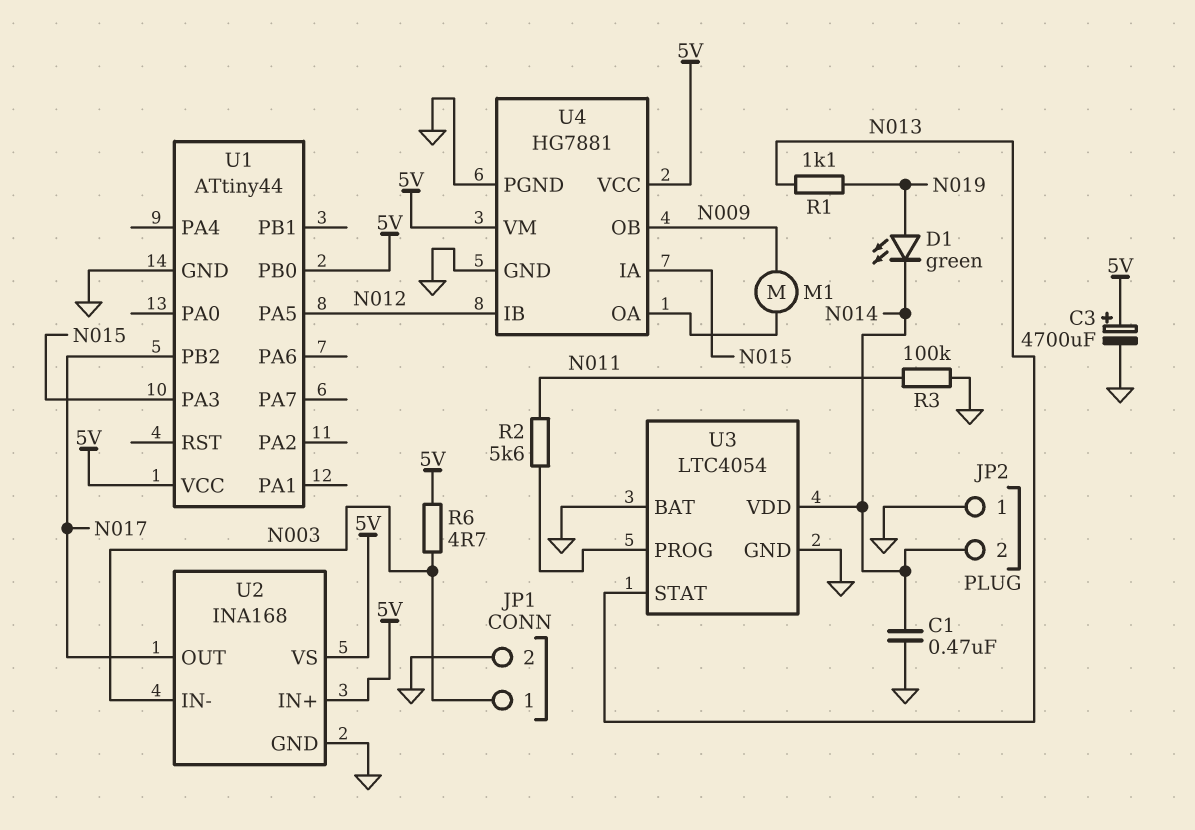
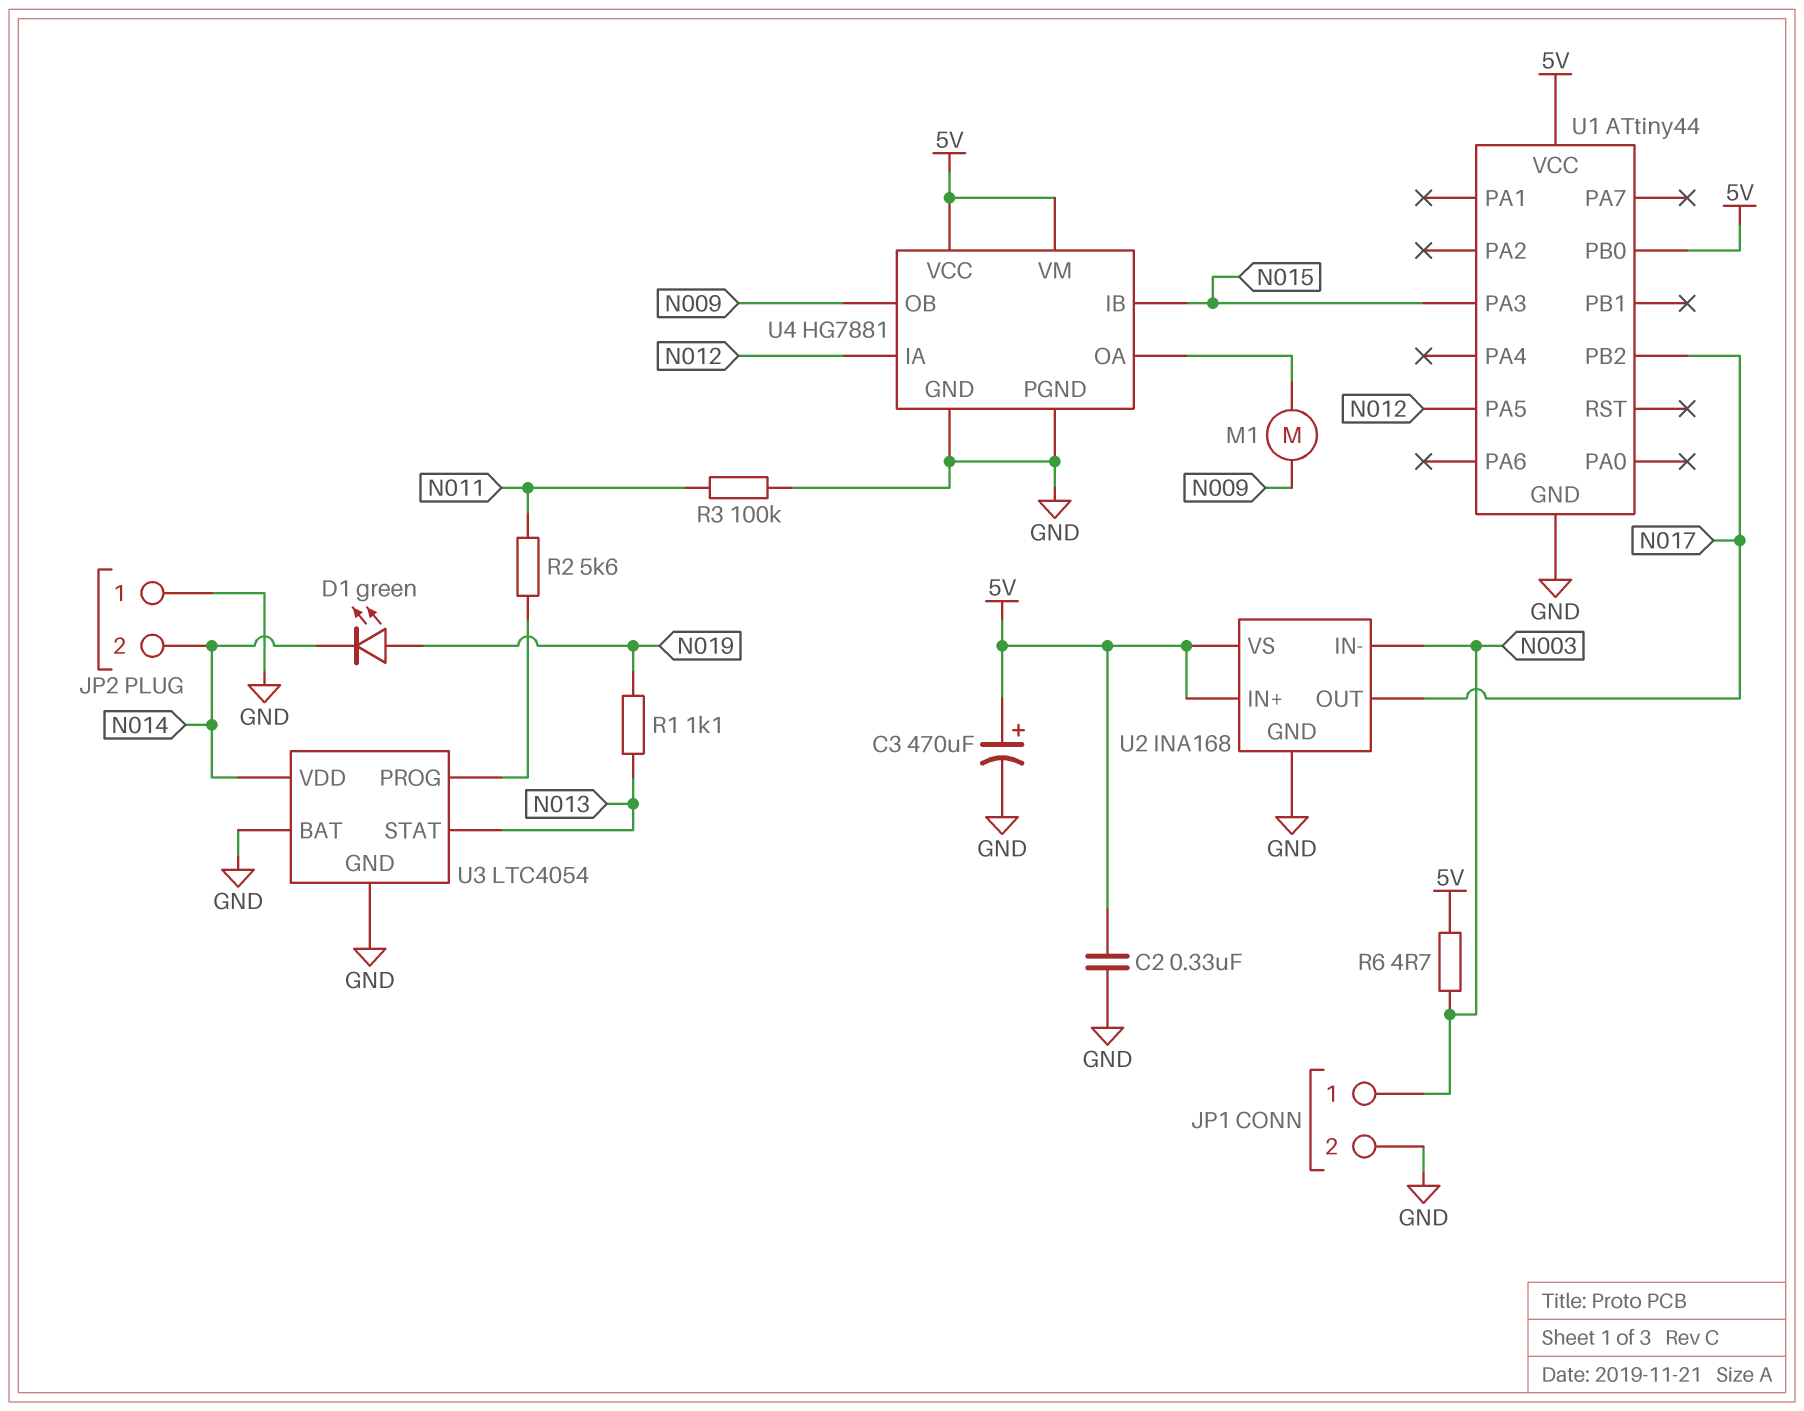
C1: 470nF (GND, N014) -> none
C2: none -> 330nF (5V, GND)
C3: 4700uF (plus 5V, minus GND) -> 470uF (plus 5V, minus GND)
U4 pin IA: N015 -> N012
U4 pin IB: N012 -> N015

